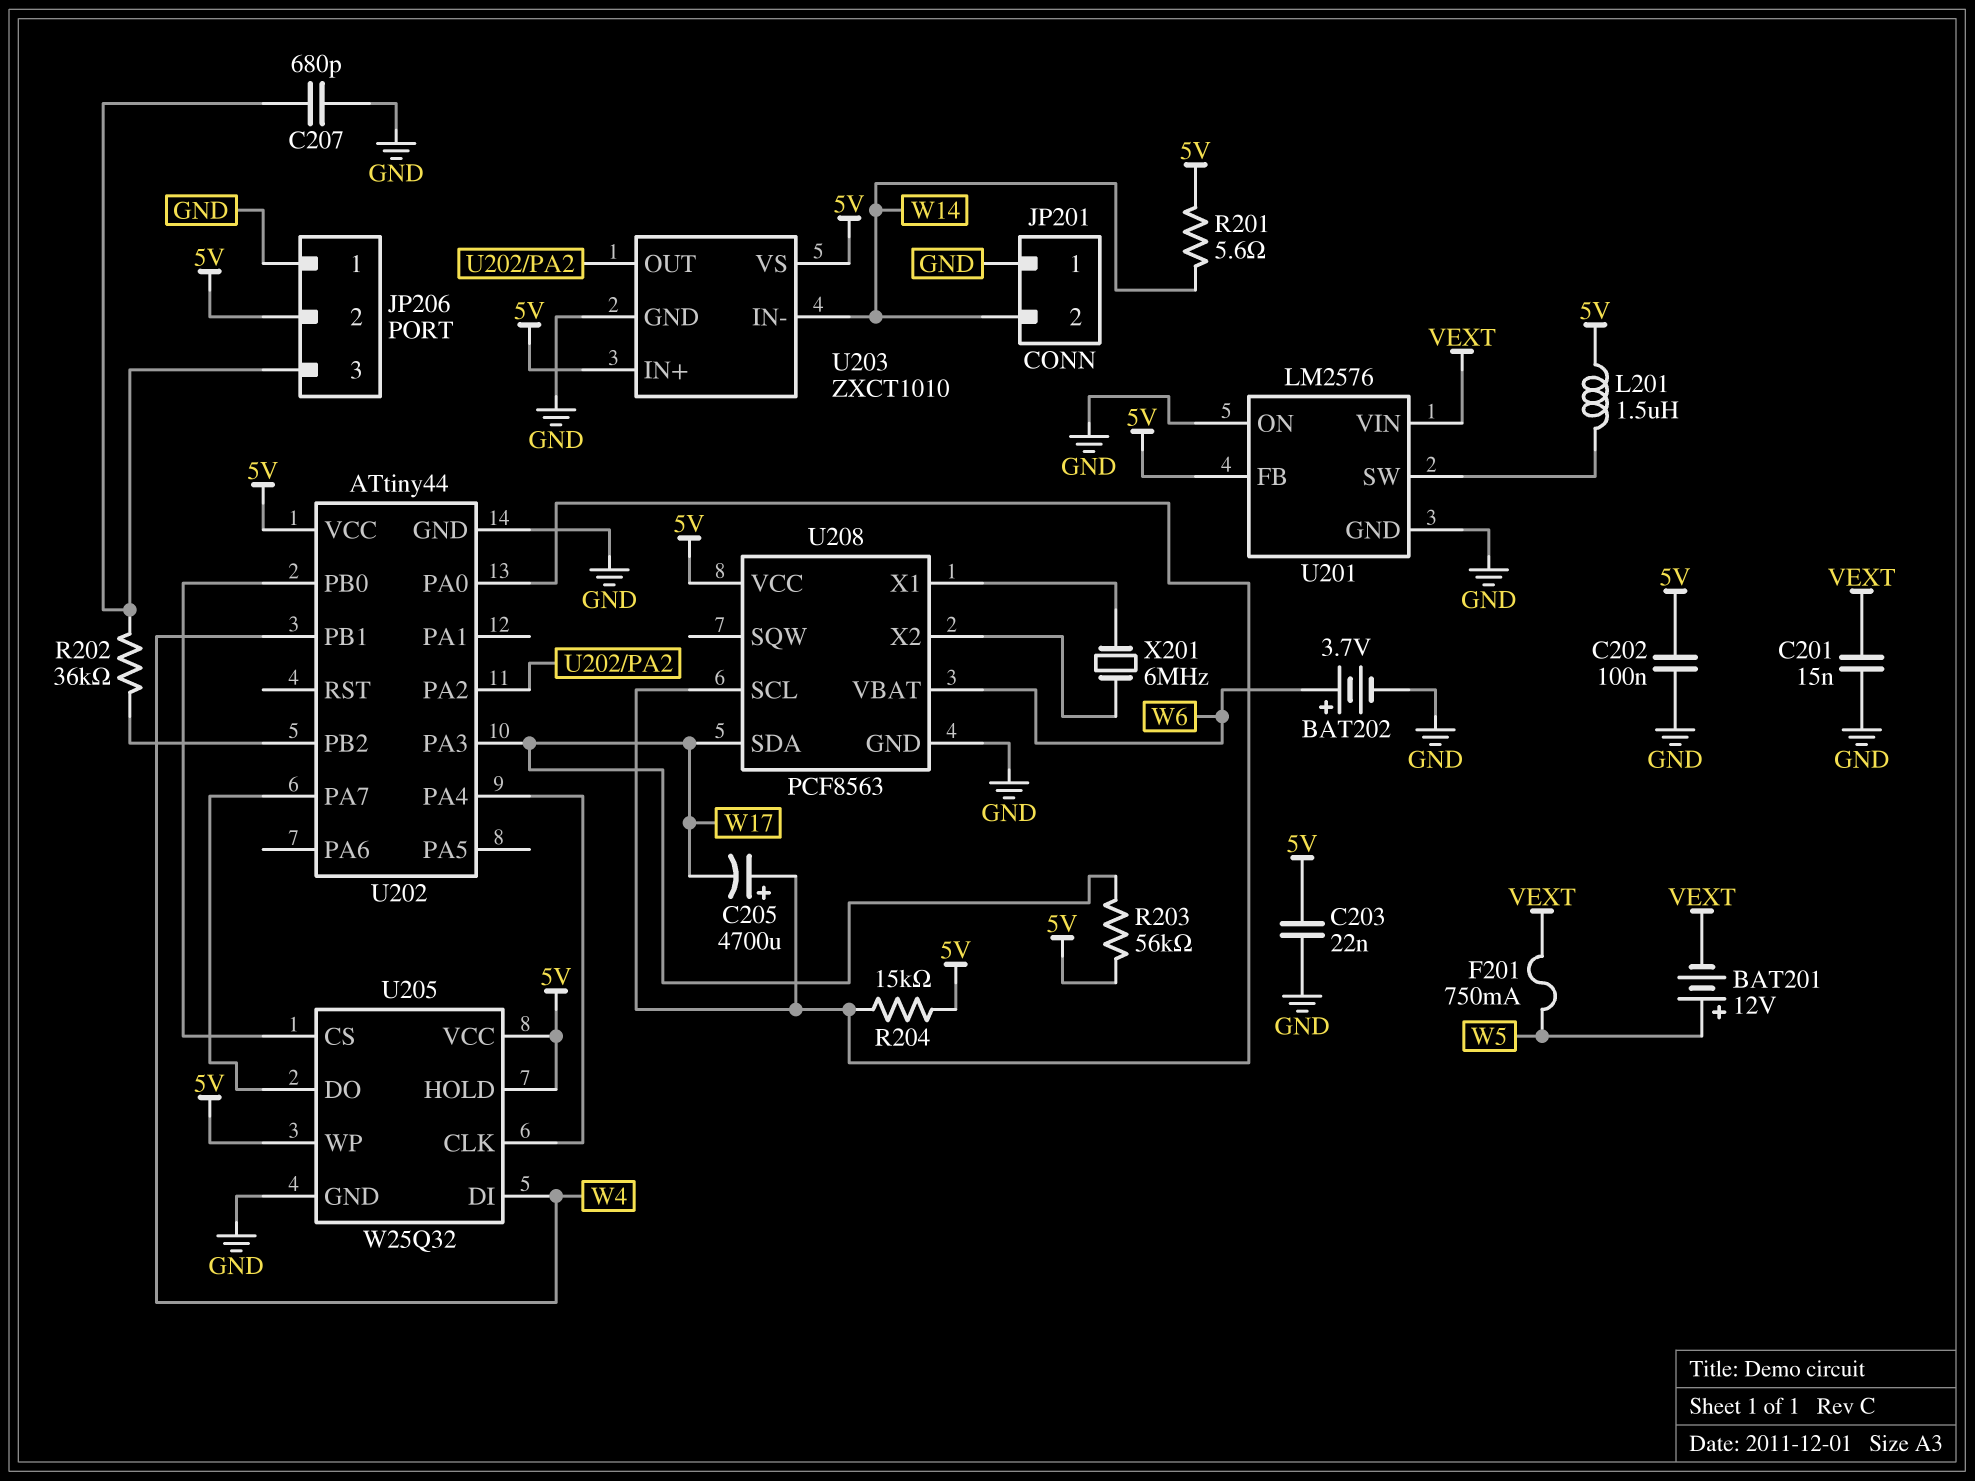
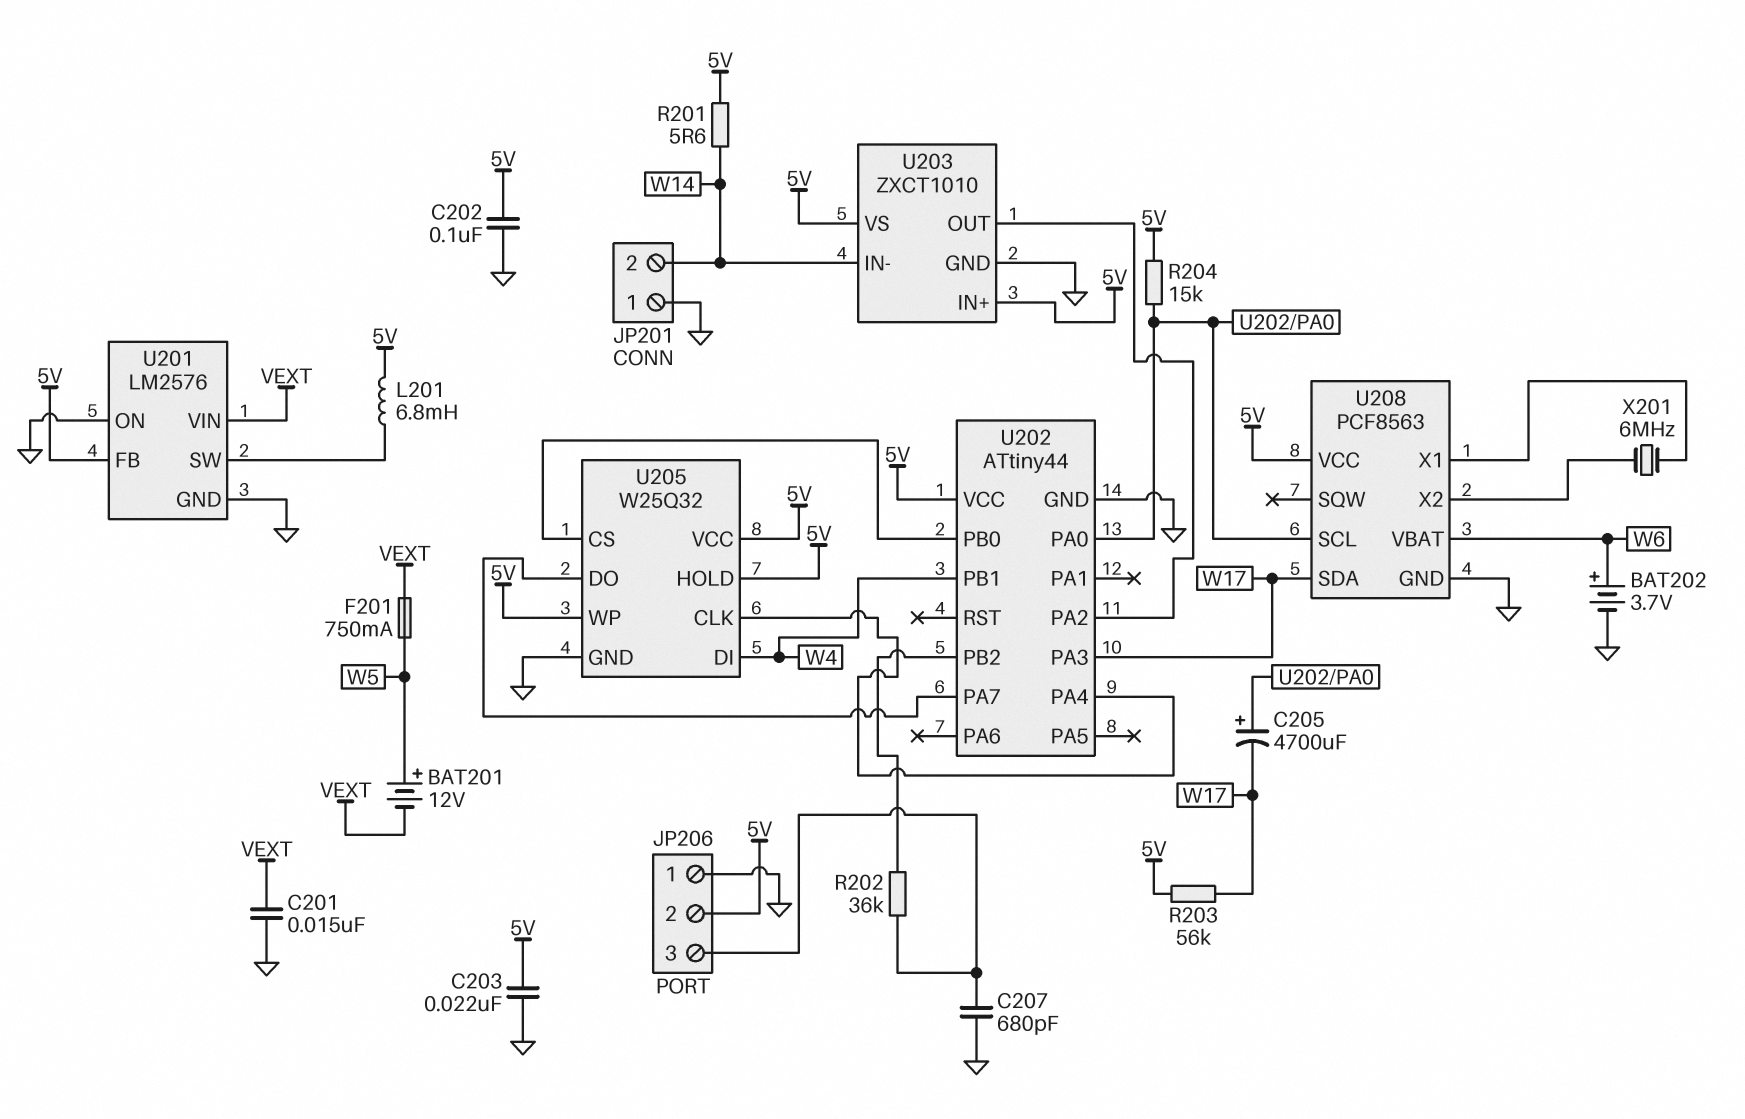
L201: 1.5uH (5V, U201/SW) -> 6.8mH (5V, U201/SW)

